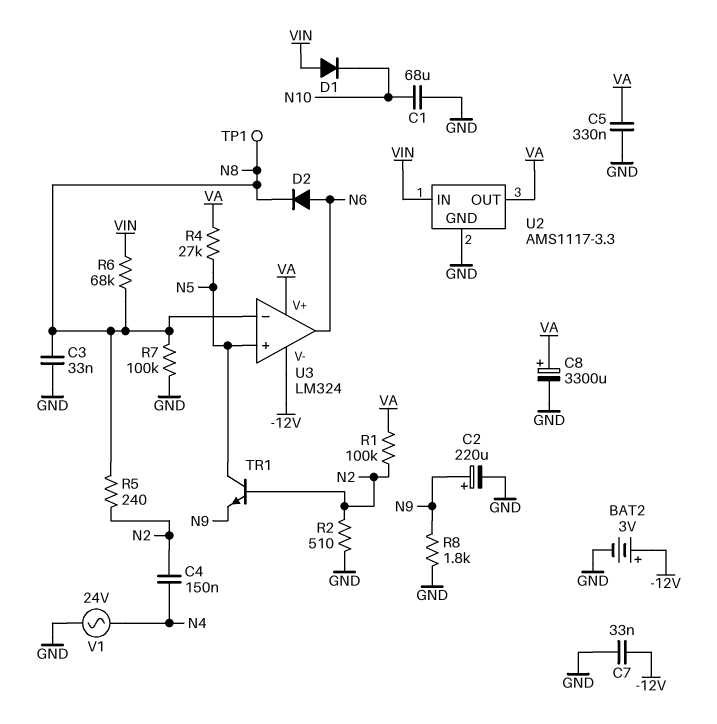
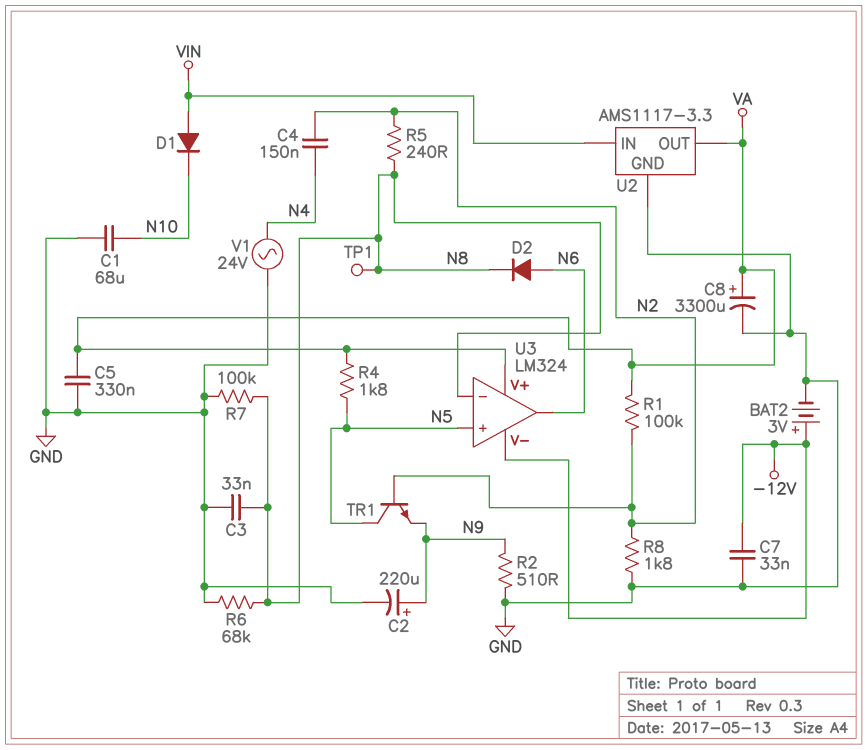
R2: 510 (GND, N2) -> 510 (GND, N9)
R4: 27k (N5, VA) -> 1.8k (N5, VA)
R6: 68k (N8, VIN) -> 68k (GND, N8)
R8: 1.8k (GND, N9) -> 1.8k (GND, N2)

